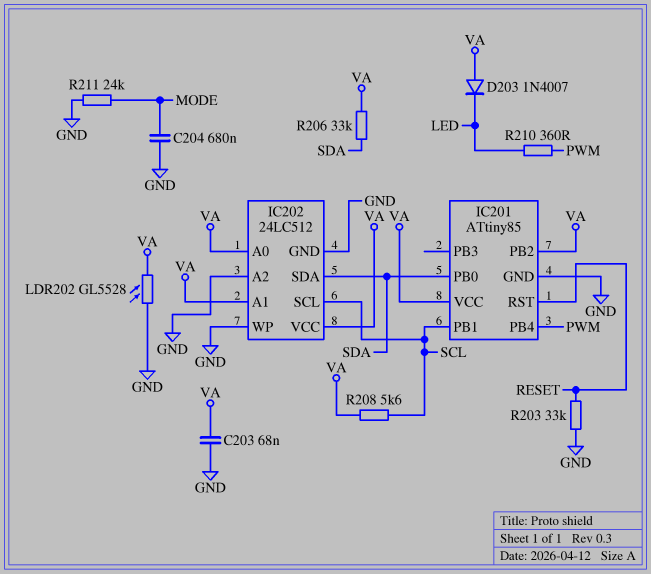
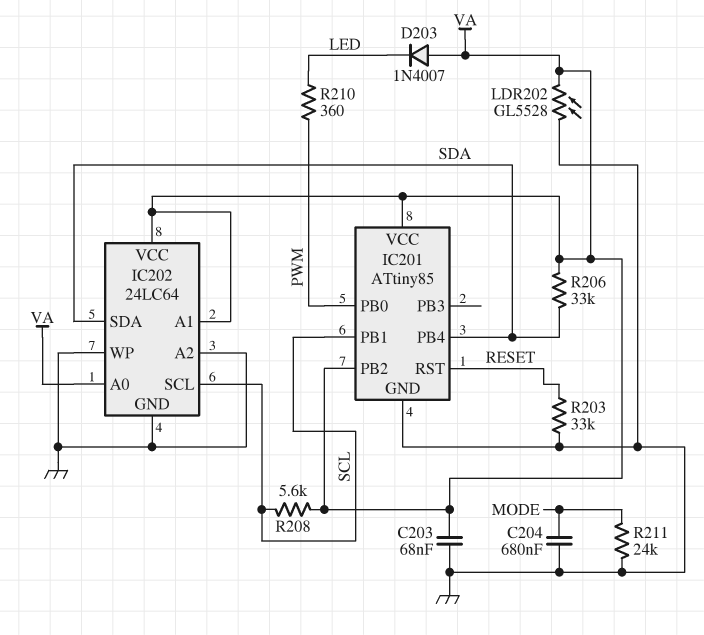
IC201 pin PB0: SDA -> PWM
IC201 pin PB4: PWM -> SDA
IC202: 24LC512 -> 24LC64

